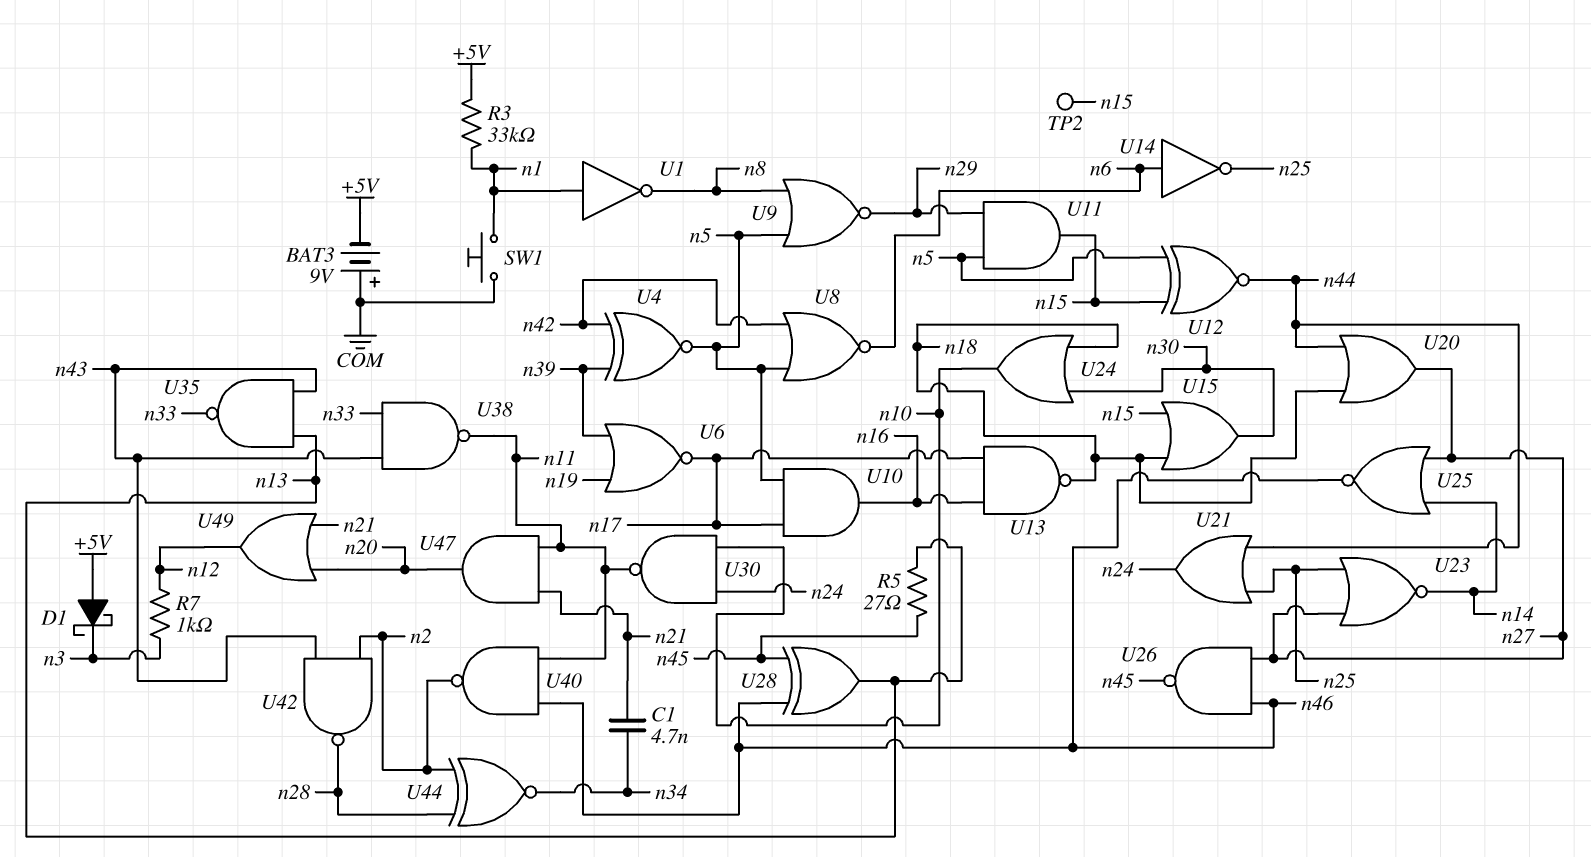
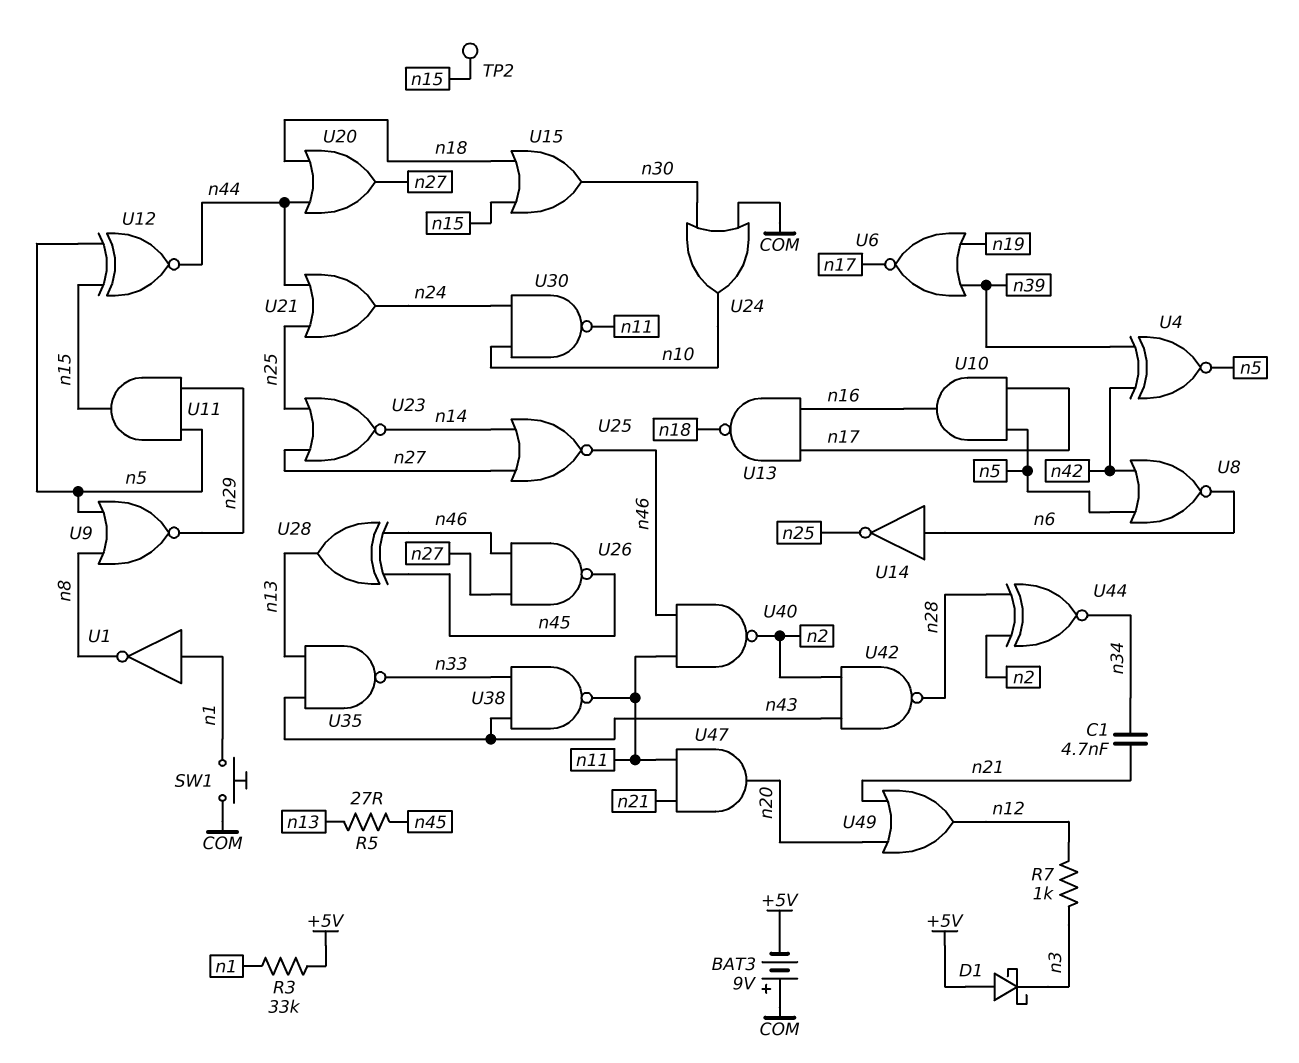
U24: OR (in n18, in n30, out n10) -> OR (in COM, in n30, out n10)

